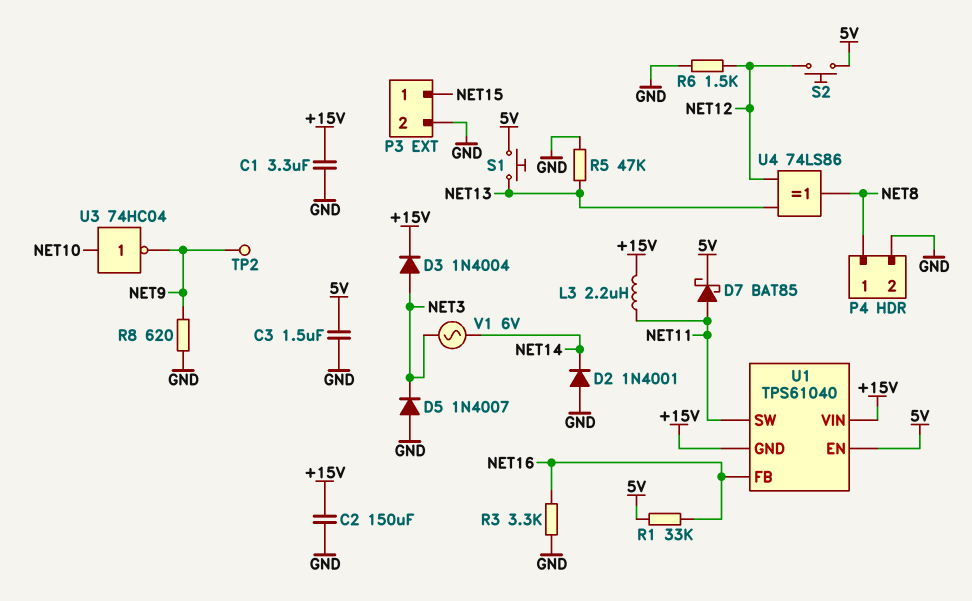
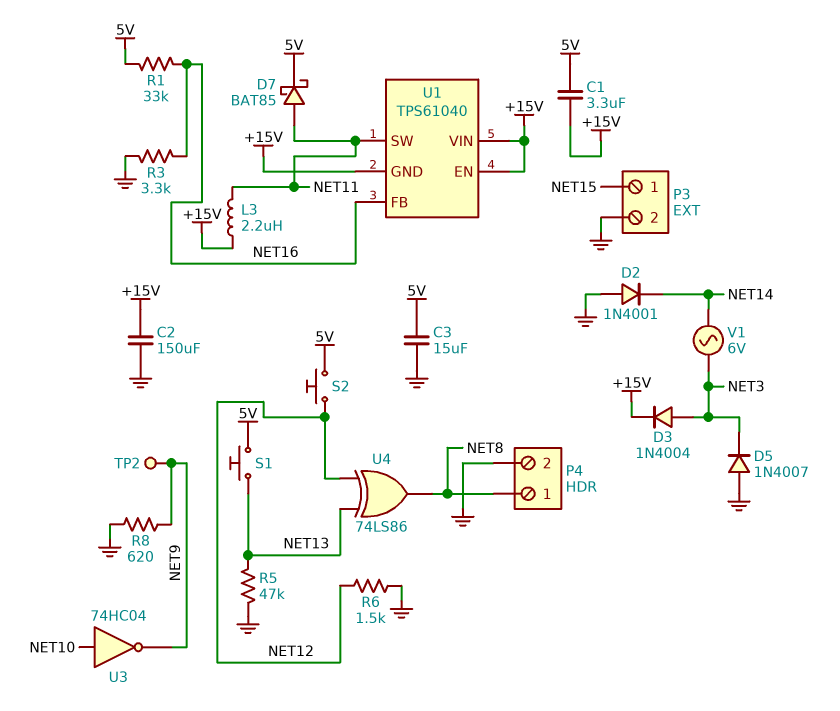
C1: 3.3uF (+15V, GND) -> 3.3uF (+15V, 5V)
C3: 1.5uF (5V, GND) -> 15uF (5V, GND)
U1 pin EN: 5V -> +15V

